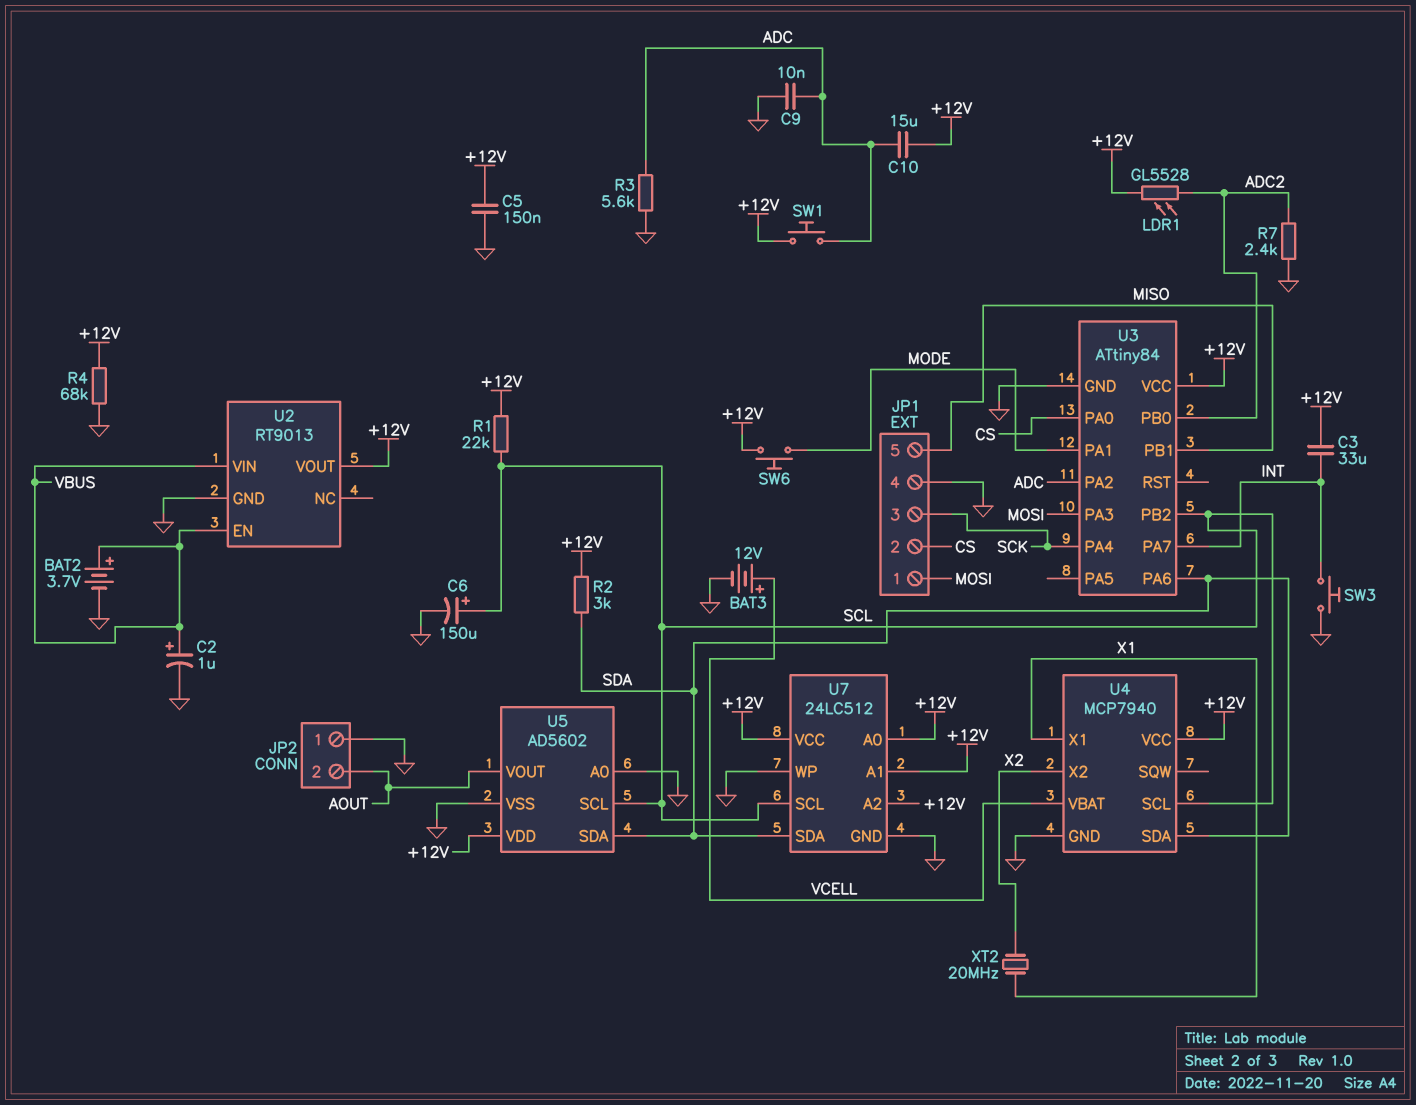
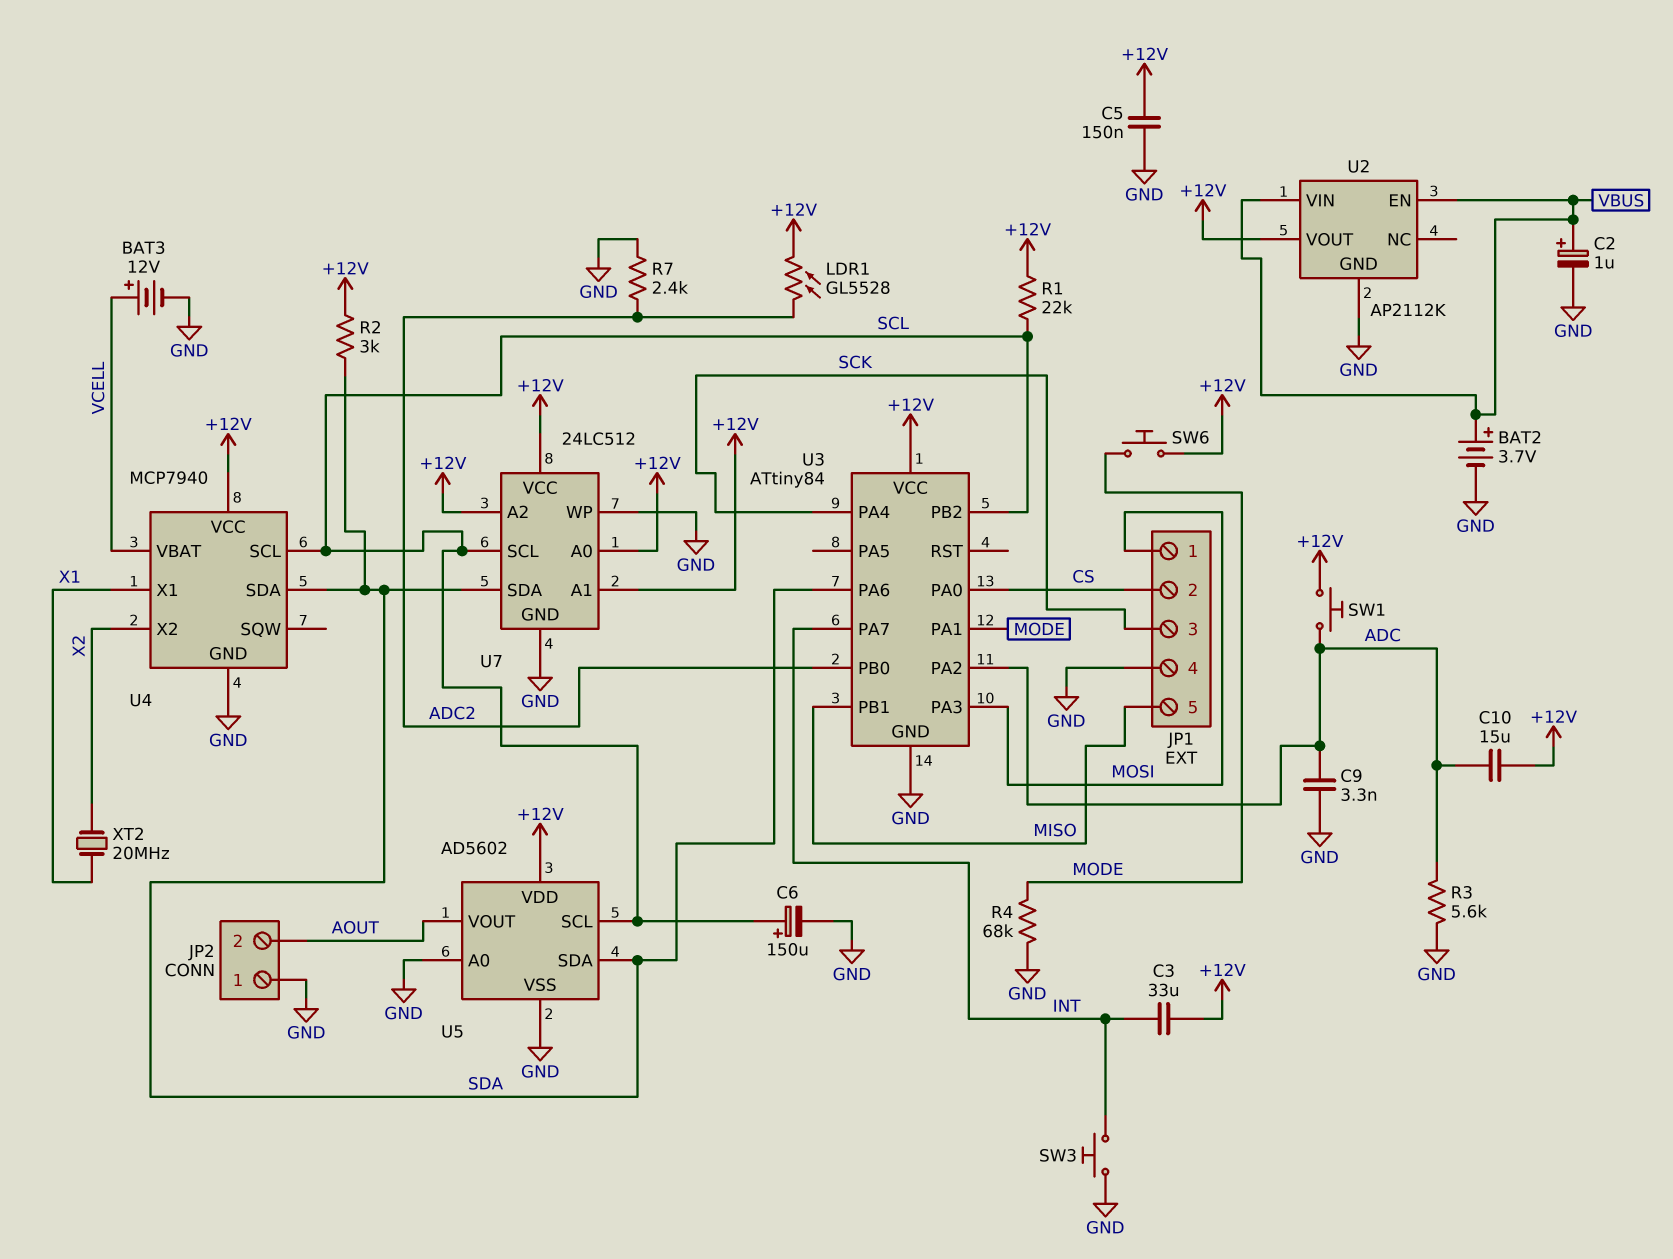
C9: 10nF (ADC, GND) -> 3.3nF (ADC, GND)
R4: 68k (+12V, GND) -> 68k (GND, MODE)
U2: RT9013 -> AP2112K

